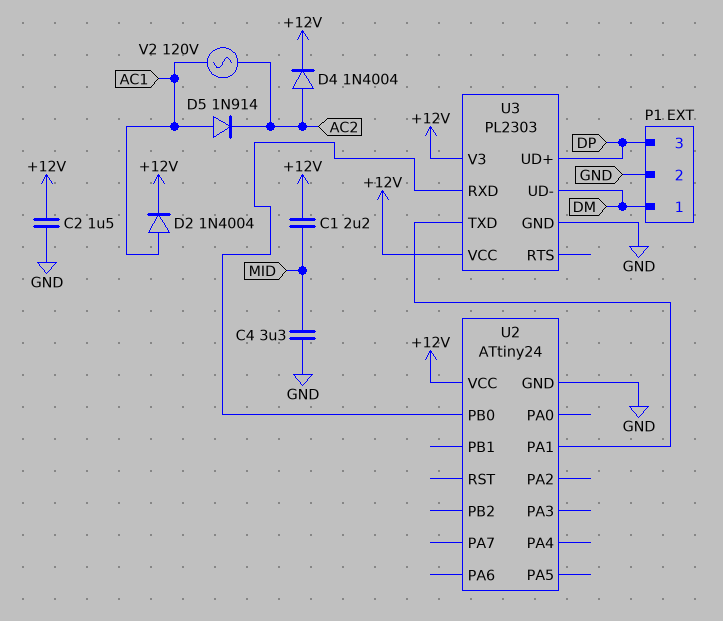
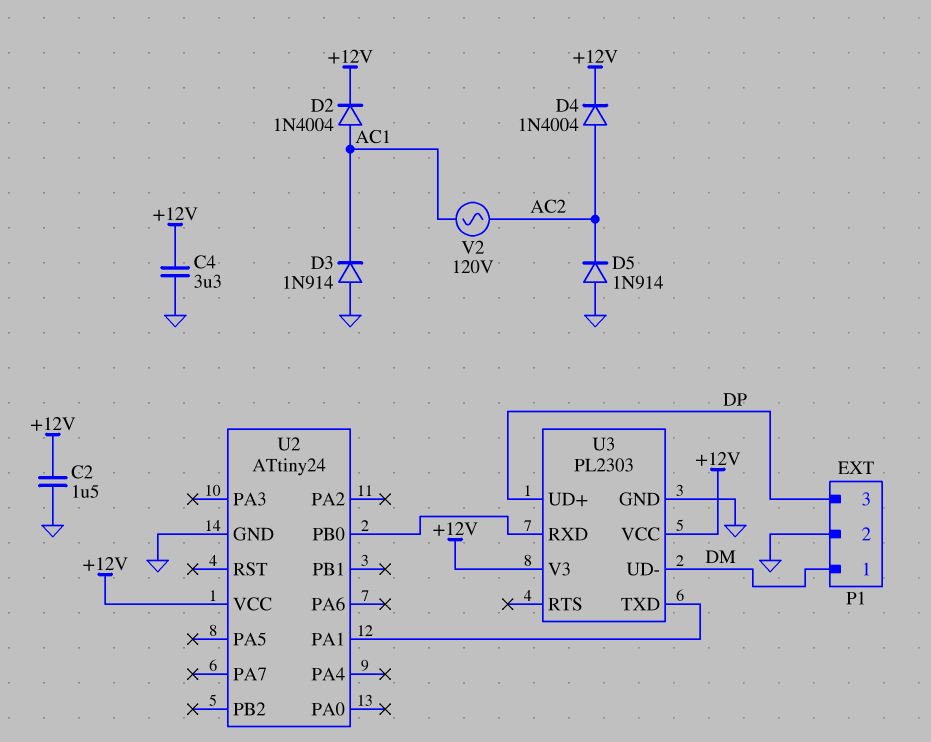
C1: 2.2uF (+12V, MID) -> none
C4: 3.3uF (GND, MID) -> 3.3uF (+12V, GND)
D3: none -> diode 1N914 (A GND, K AC1)
D5: diode 1N914 (A AC1, K AC2) -> diode 1N914 (A GND, K AC2)

